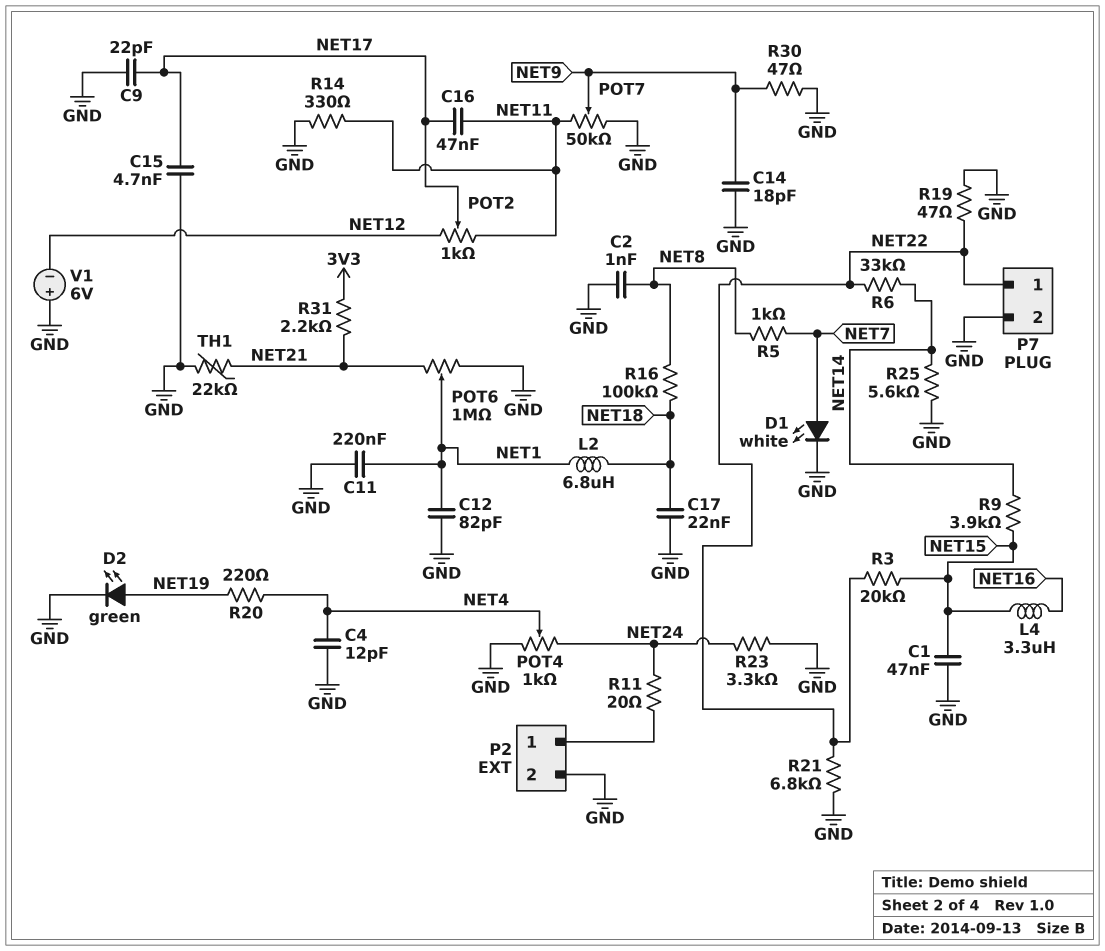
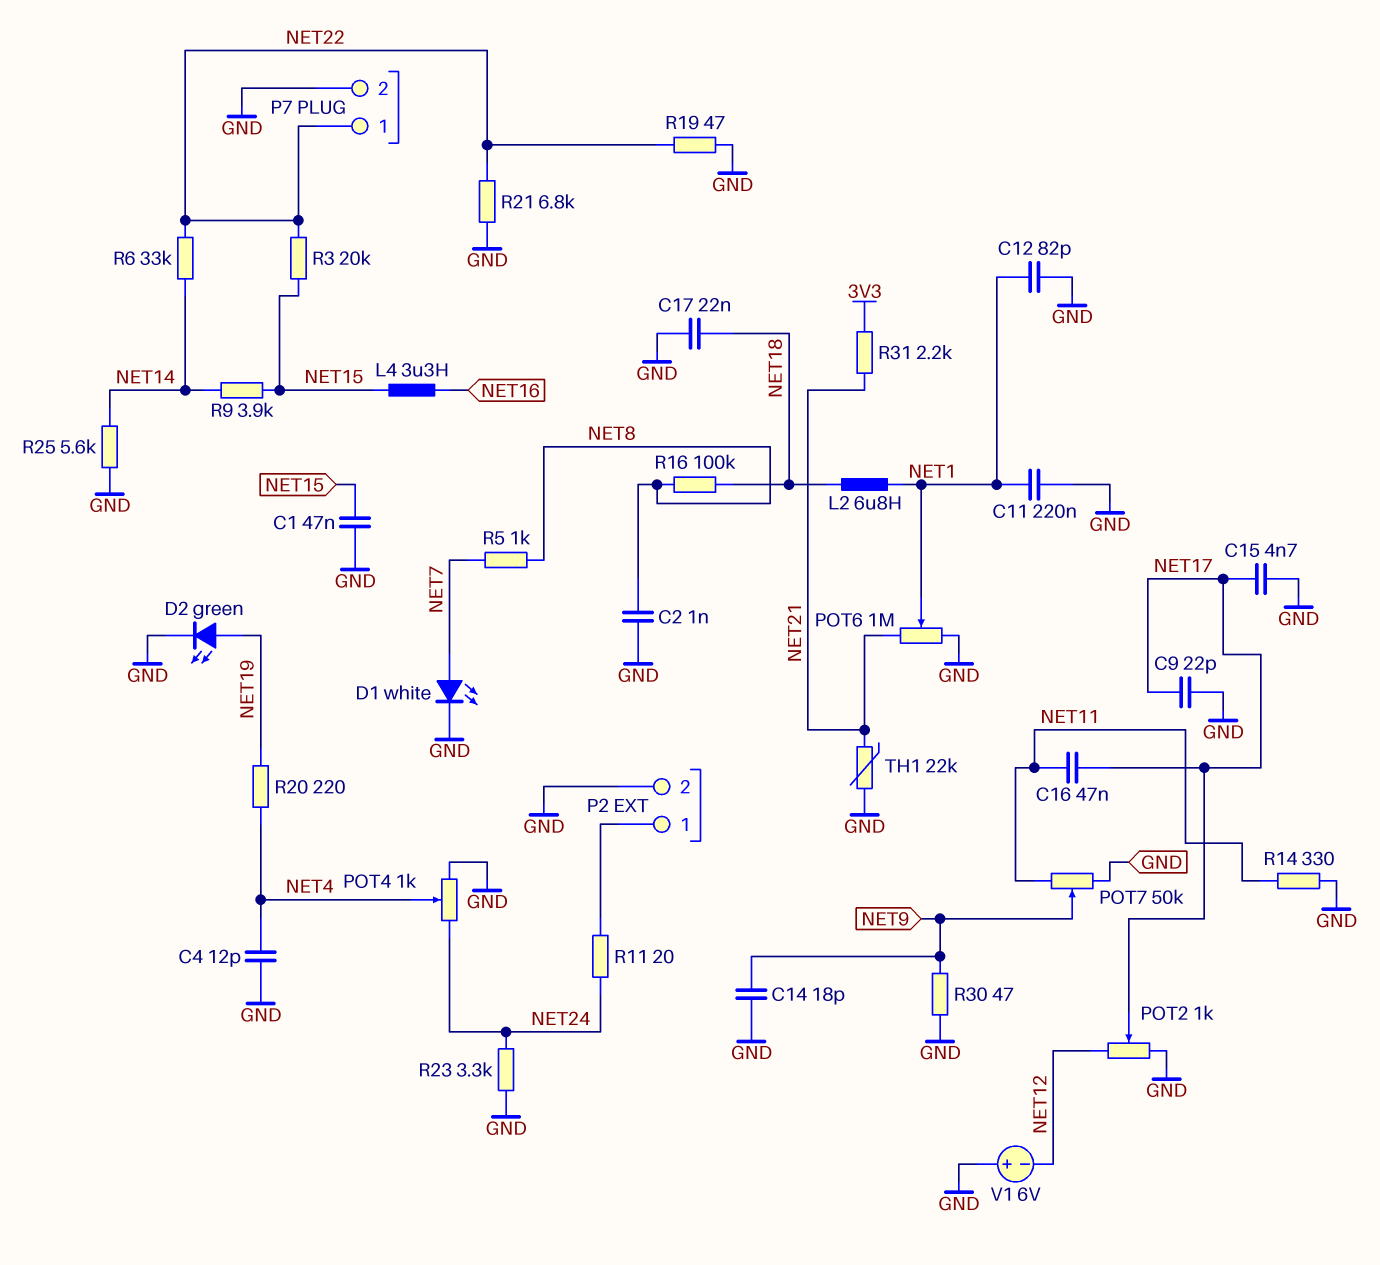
POT2: 1k (NET11, NET12, wiper NET17) -> 1k (GND, NET12, wiper NET17)

